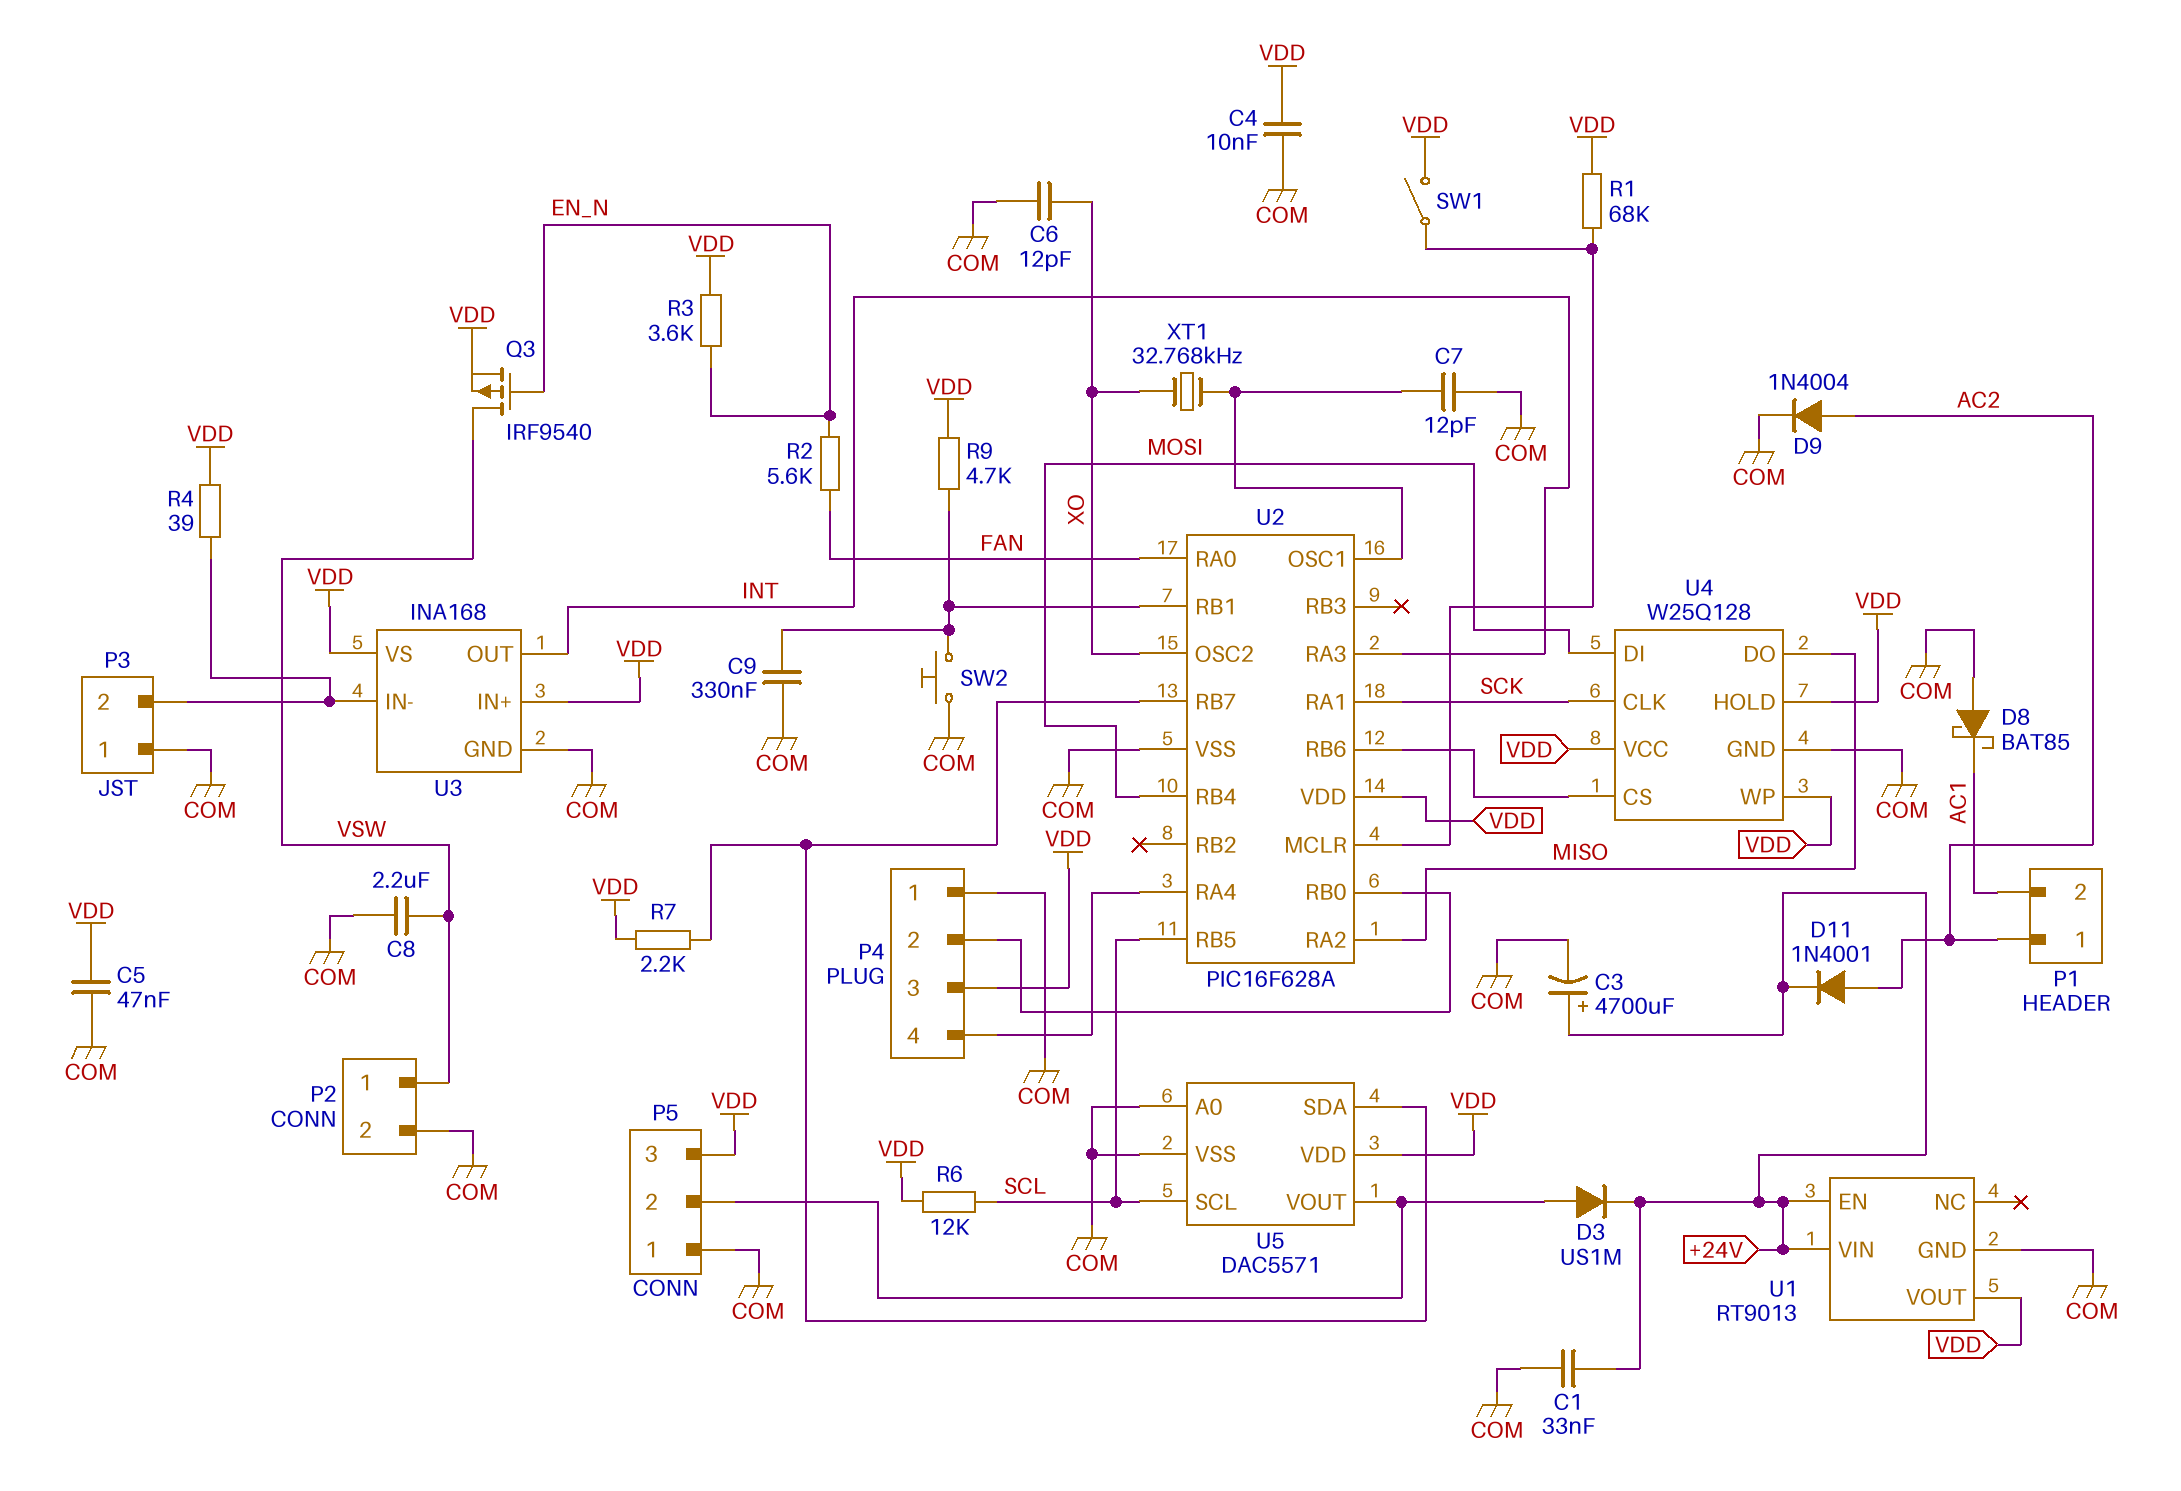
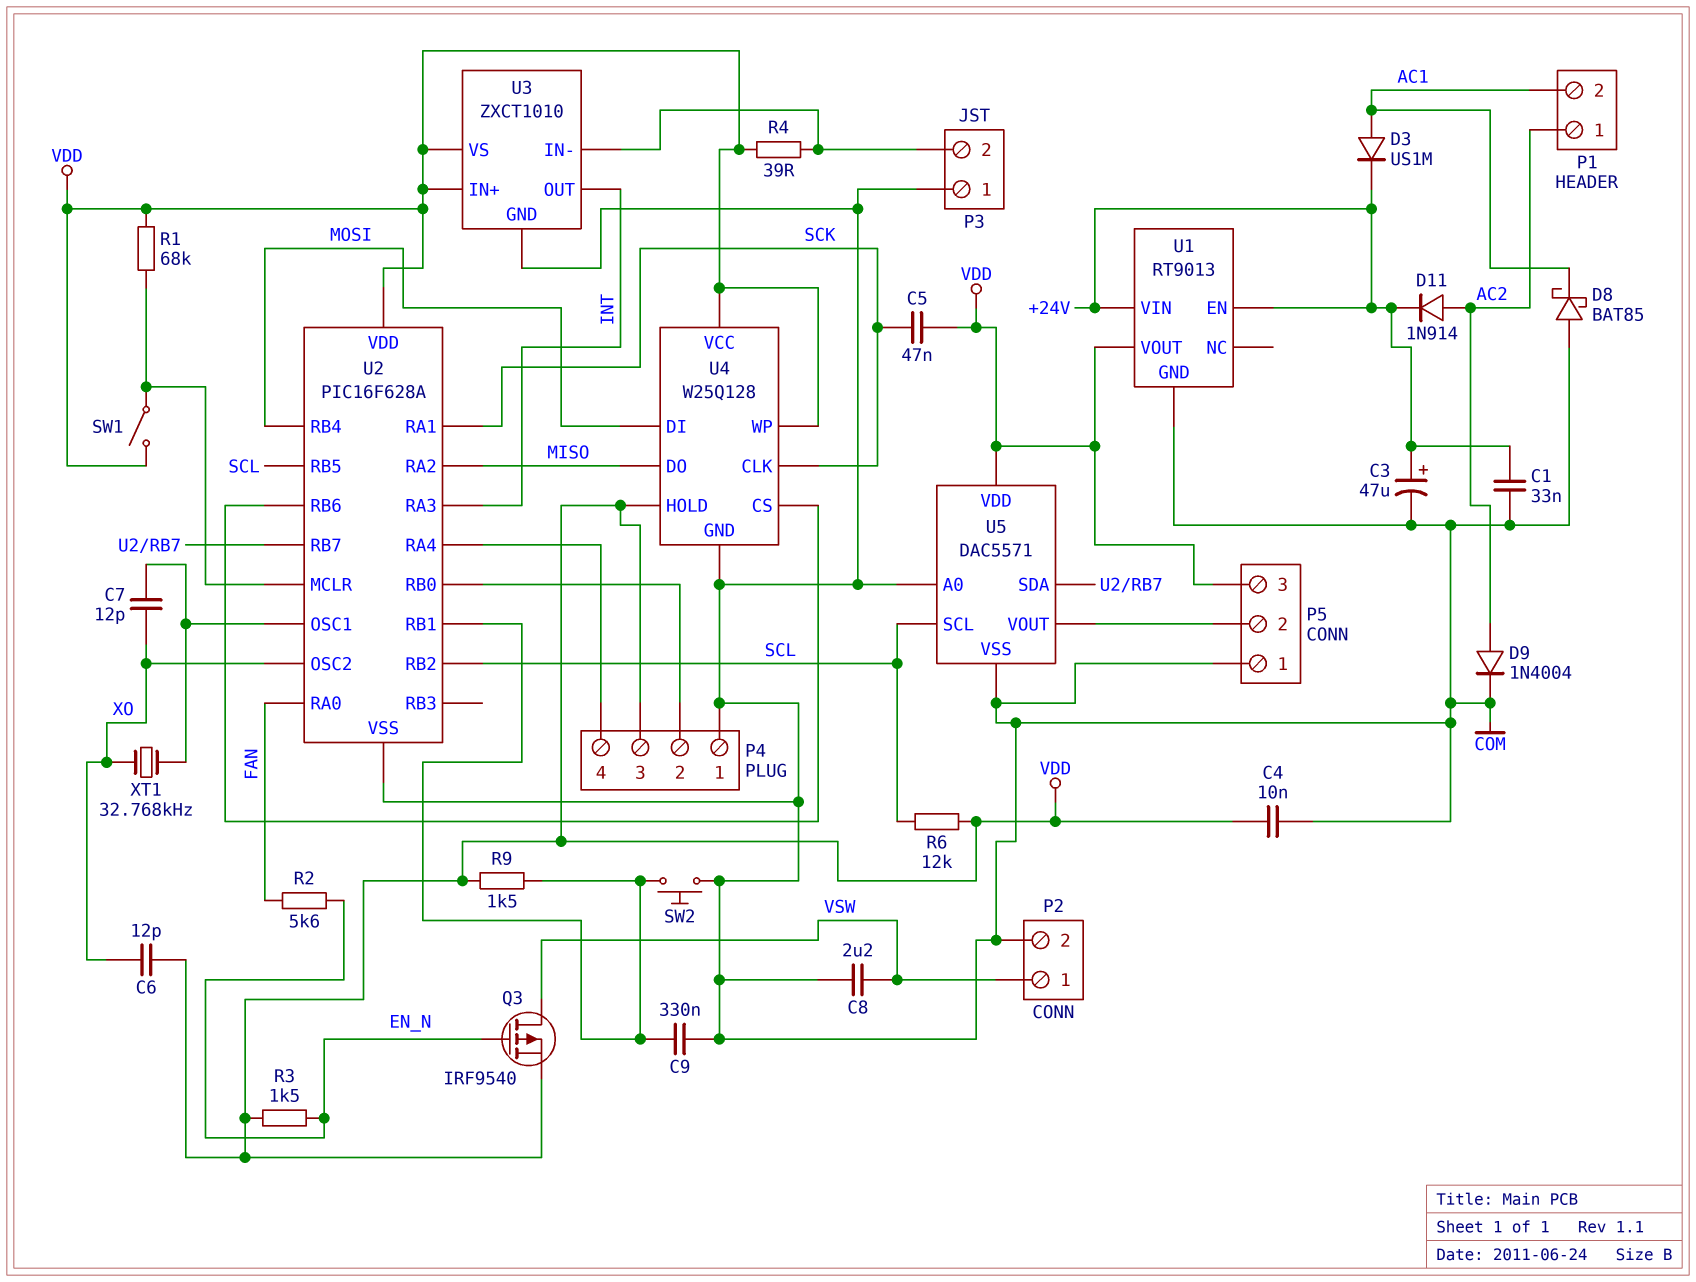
C3: 4700uF (plus +24V, minus COM) -> 47uF (plus +24V, minus COM)
C5: 47nF (COM, VDD) -> 47nF (SCK, VDD)
C6: 12pF (COM, XO) -> 12pF (VDD, XO)
C7: 12pF (COM, U2/OSC1) -> 12pF (U2/OSC1, XO)
D3: diode US1M (A P5/2, K +24V) -> diode US1M (A AC1, K +24V)
D11: diode 1N4001 (A AC2, K +24V) -> diode 1N914 (A AC2, K +24V)
R3: 3.6k (EN_N, VDD) -> 1.5k (EN_N, VDD)
R7: 2.2k (U2/RB7, VDD) -> none
R9: 4.7k (U2/RB1, VDD) -> 1.5k (U2/RB1, VDD)
U2 pin RB2: none -> SCL
U3: INA168 -> ZXCT1010

